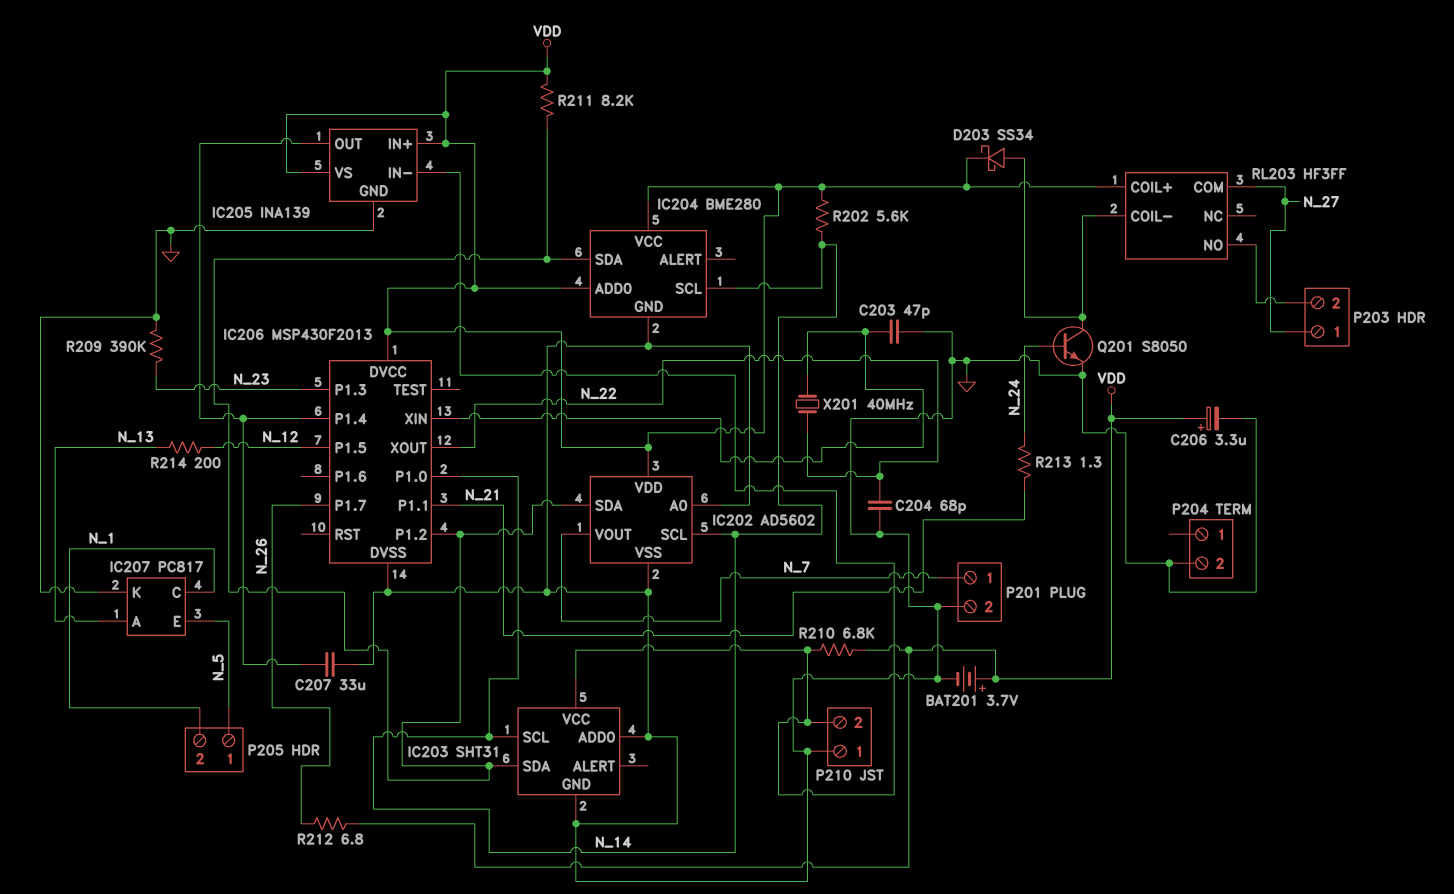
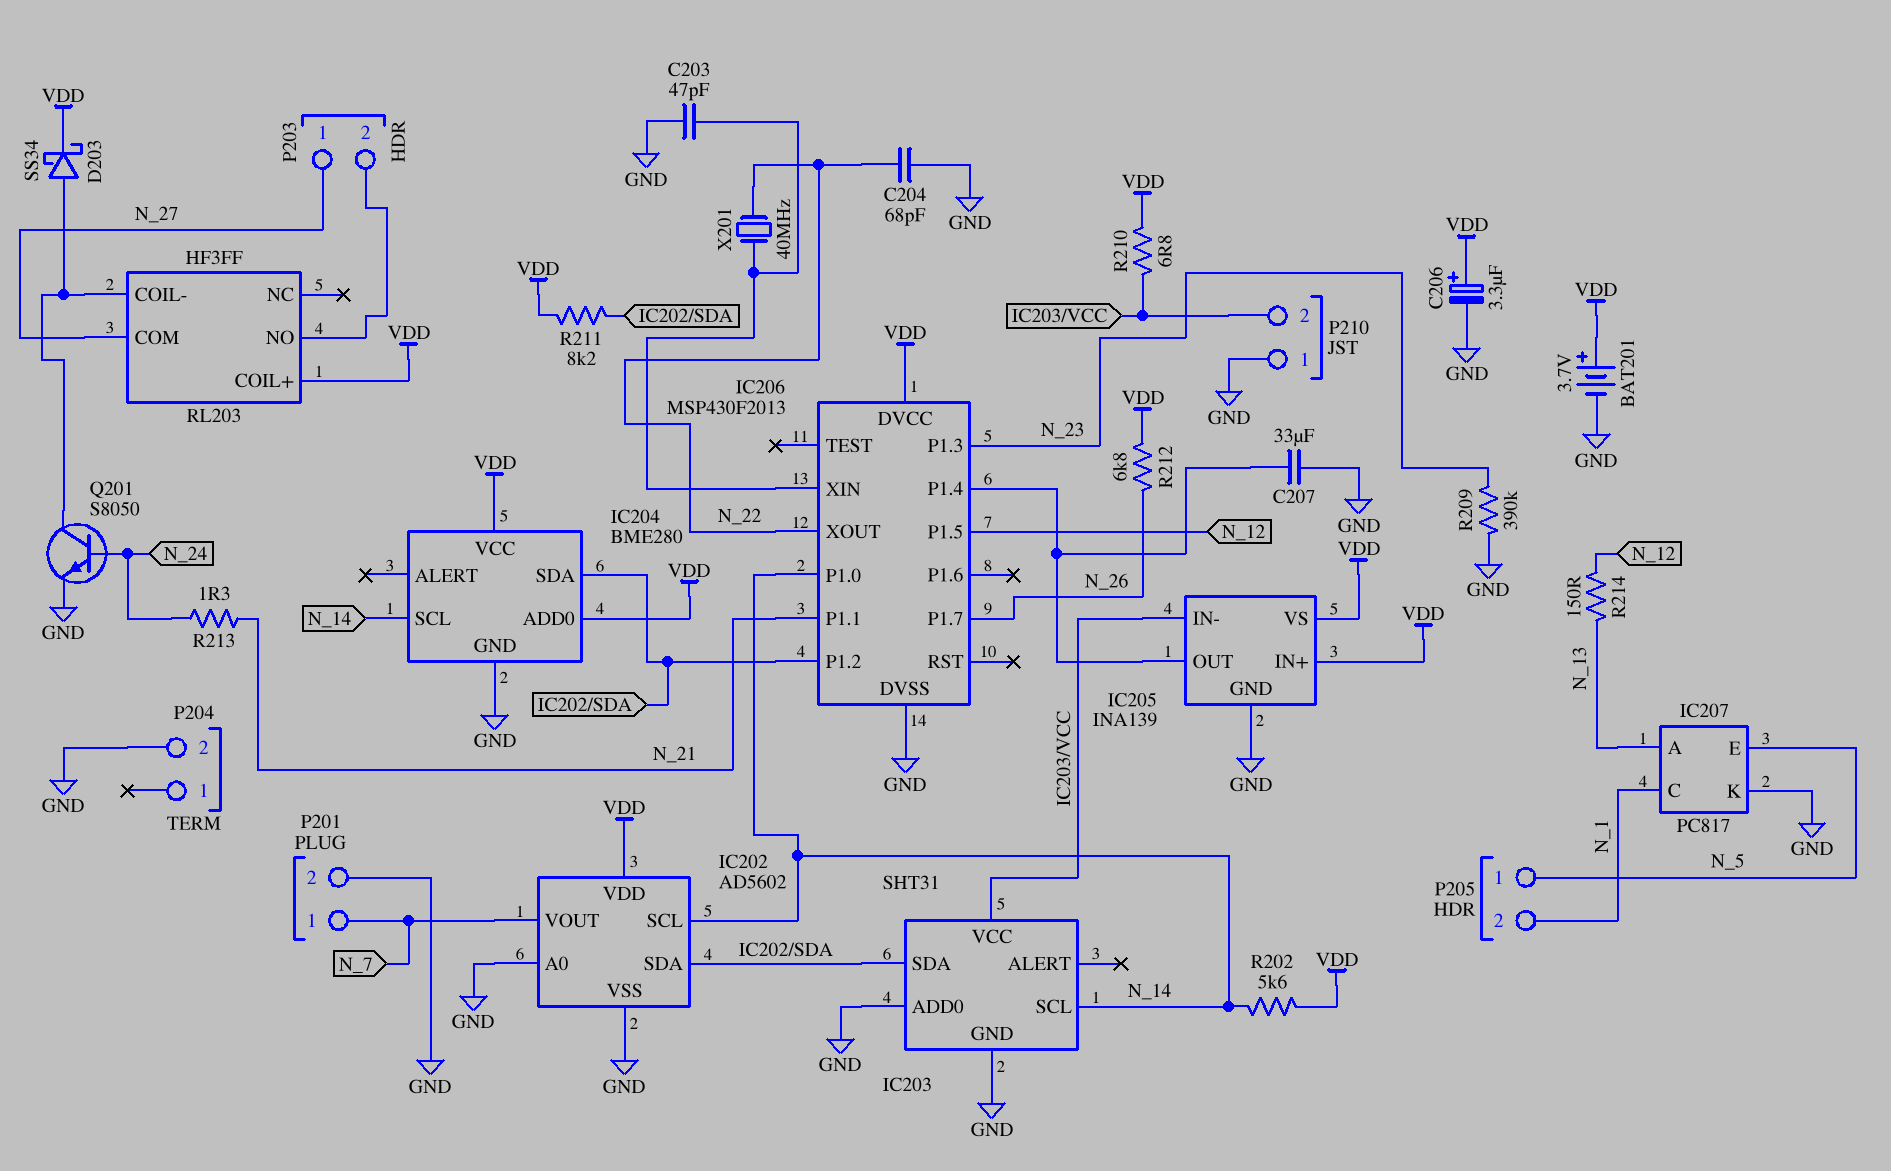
R210: 6.8k (IC203/VCC, VDD) -> 6.8 (IC203/VCC, VDD)
R212: 6.8 (N_26, VDD) -> 6.8k (N_26, VDD)
R214: 200 (N_12, N_13) -> 150 (N_12, N_13)

